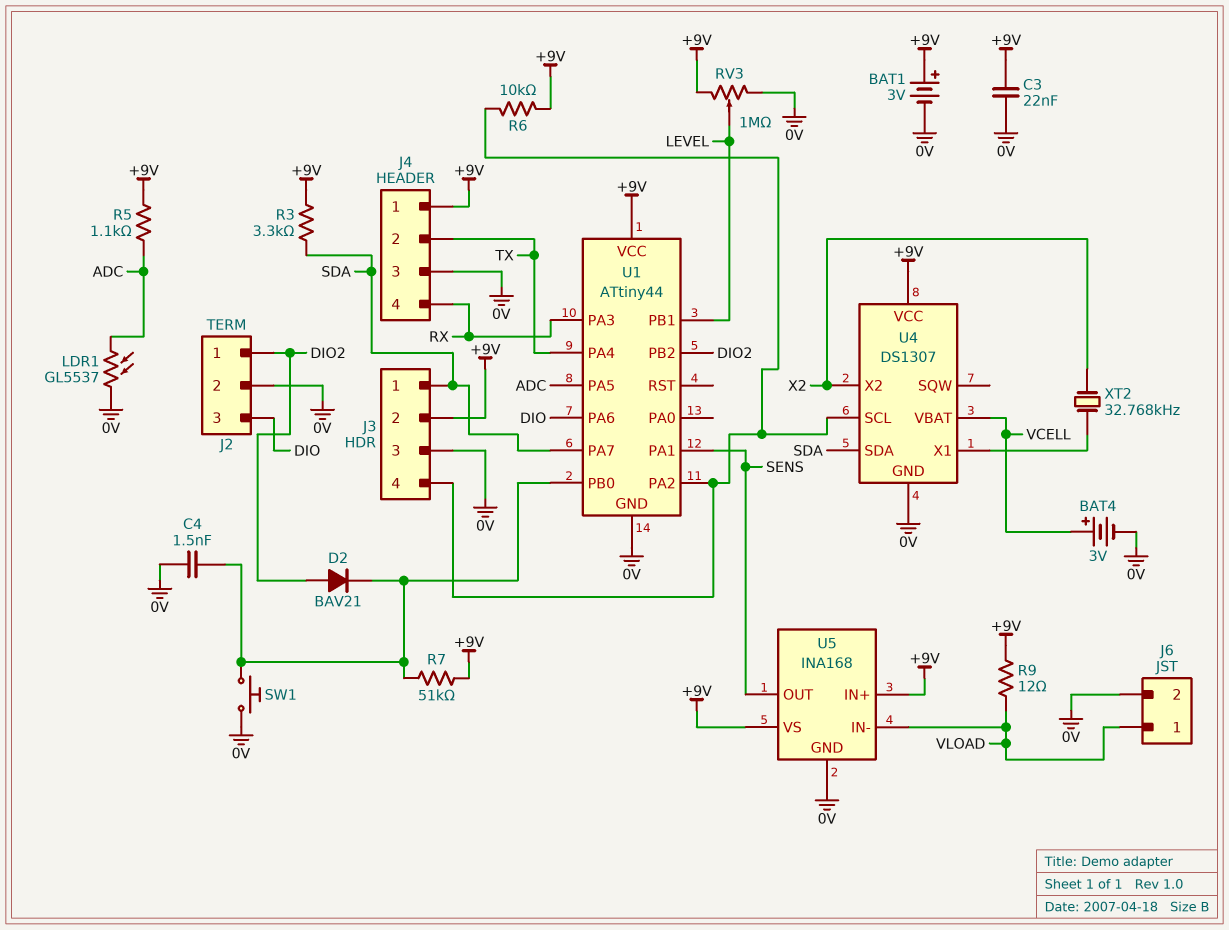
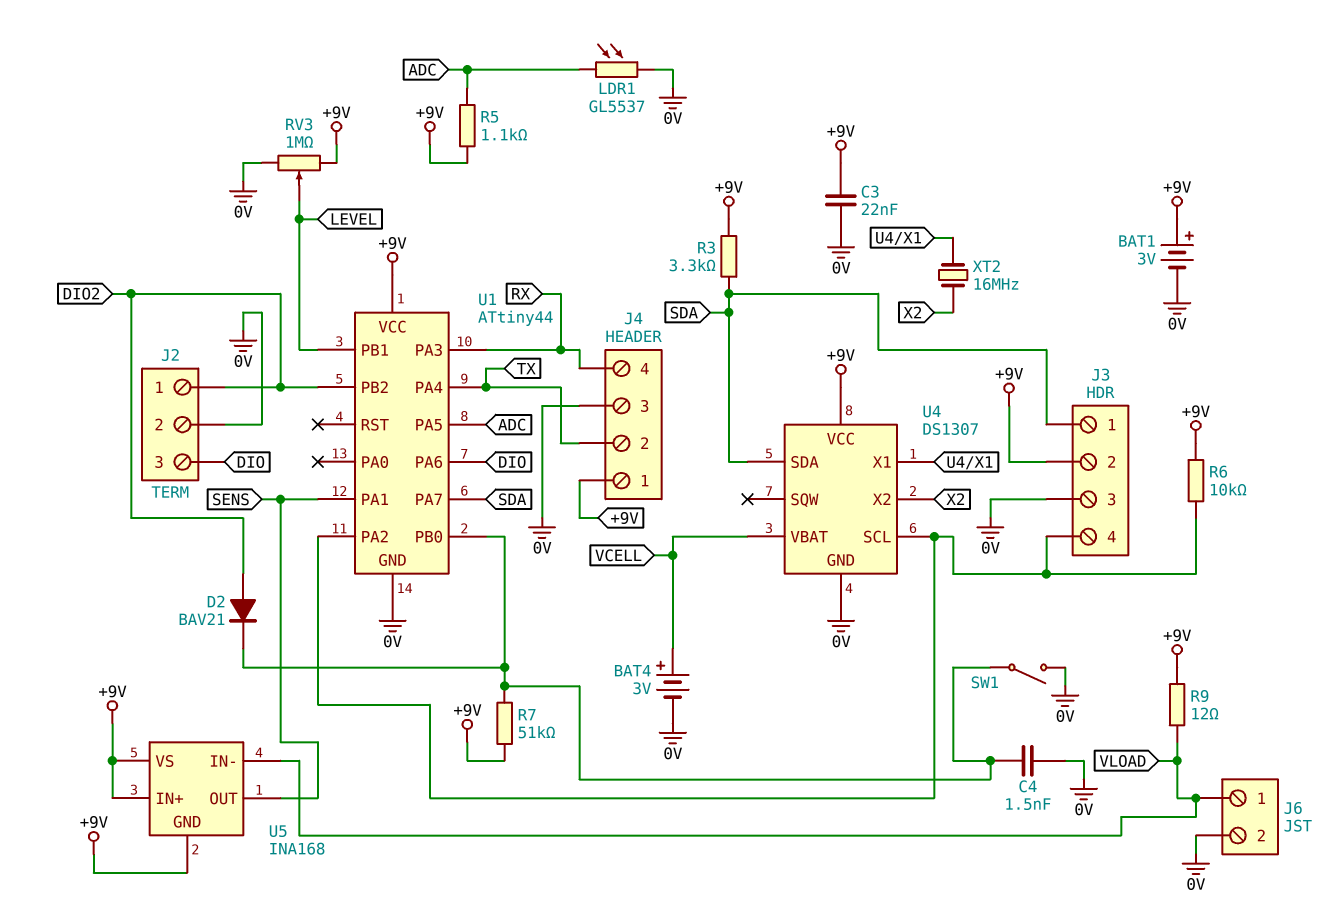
SW1: button (0V, U1/PB0) -> switch (0V, U1/PB0)
U5 pin GND: 0V -> +9V
XT2: 32.768kHz (U4/X1, X2) -> 16MHz (U4/X1, X2)

